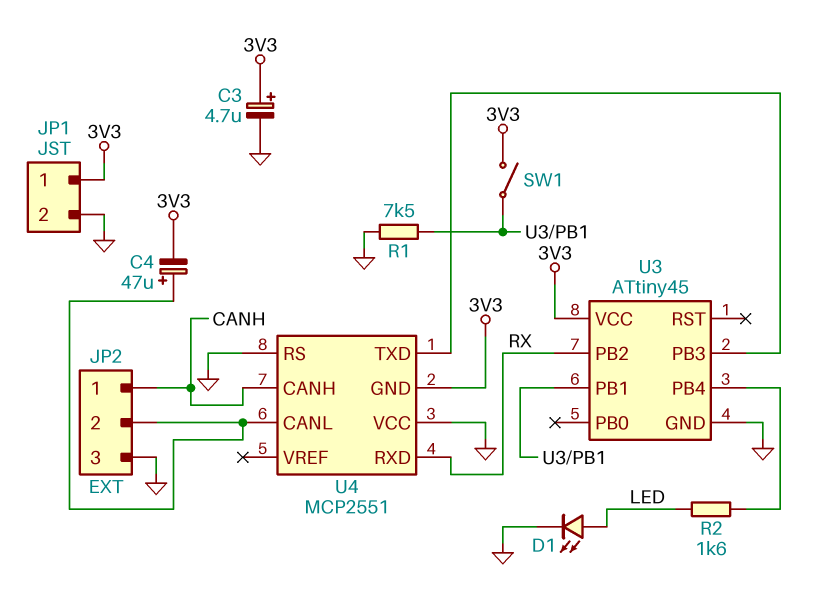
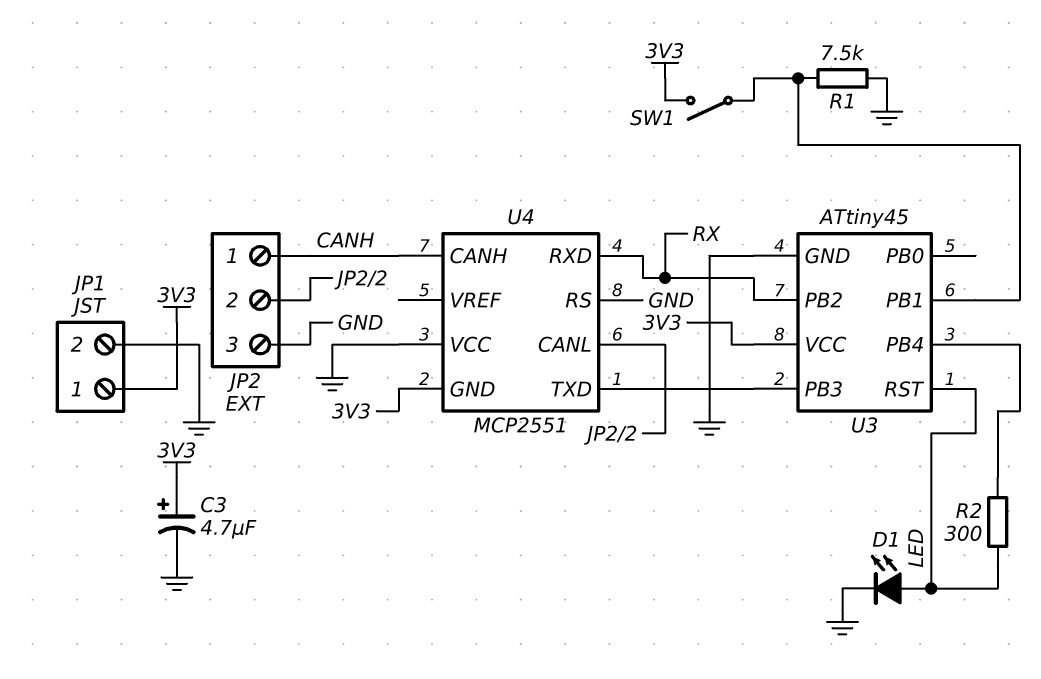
C4: 47uF (plus JP2/2, minus 3V3) -> none
R2: 1.6k (LED, U3/PB4) -> 300 (LED, U3/PB4)
U3 pin RST: none -> LED

